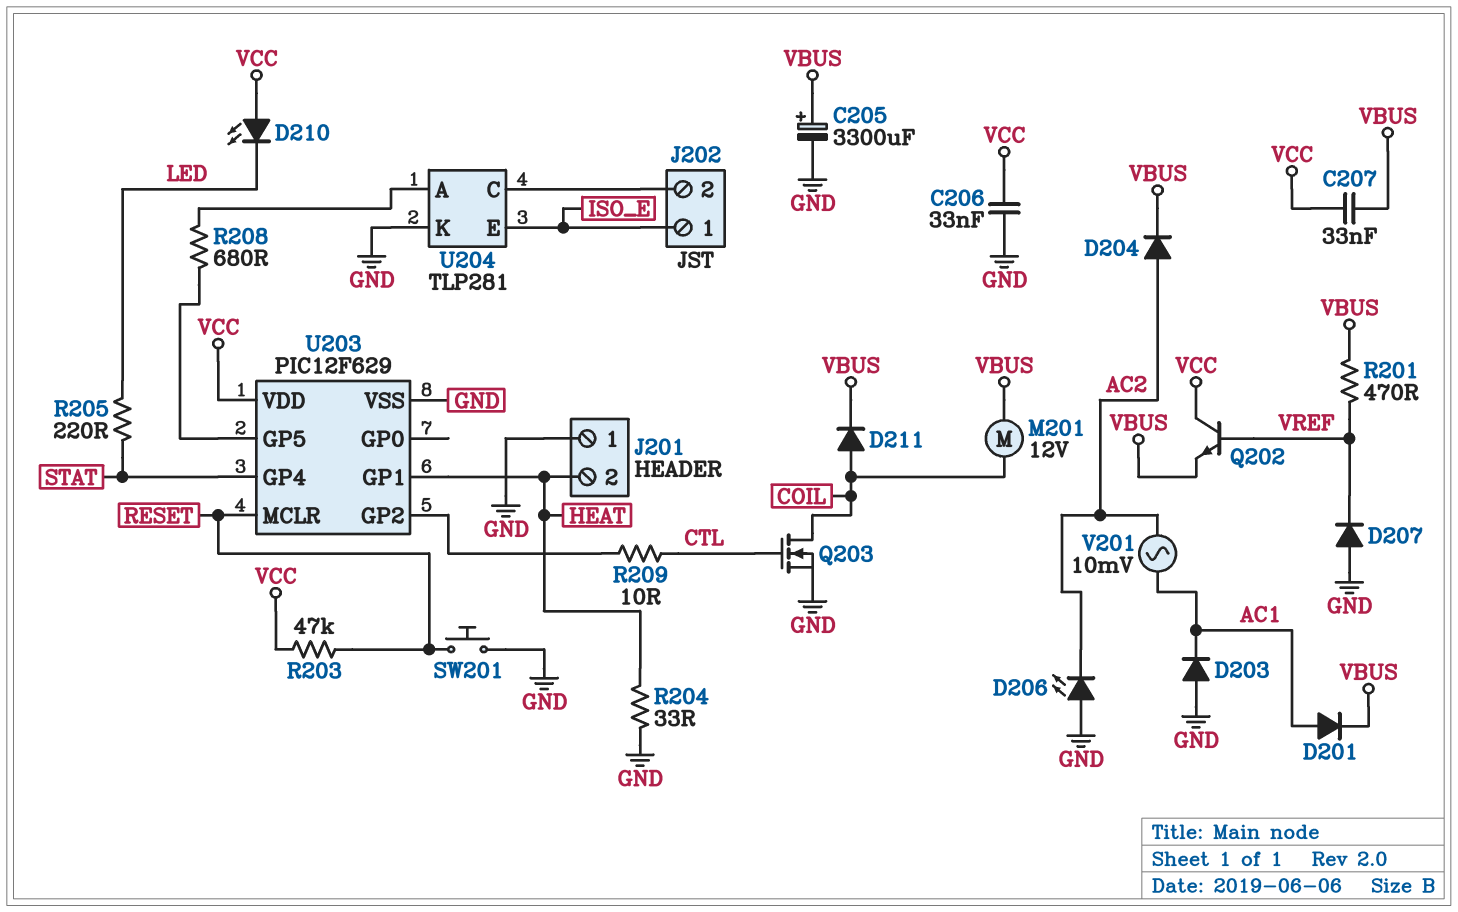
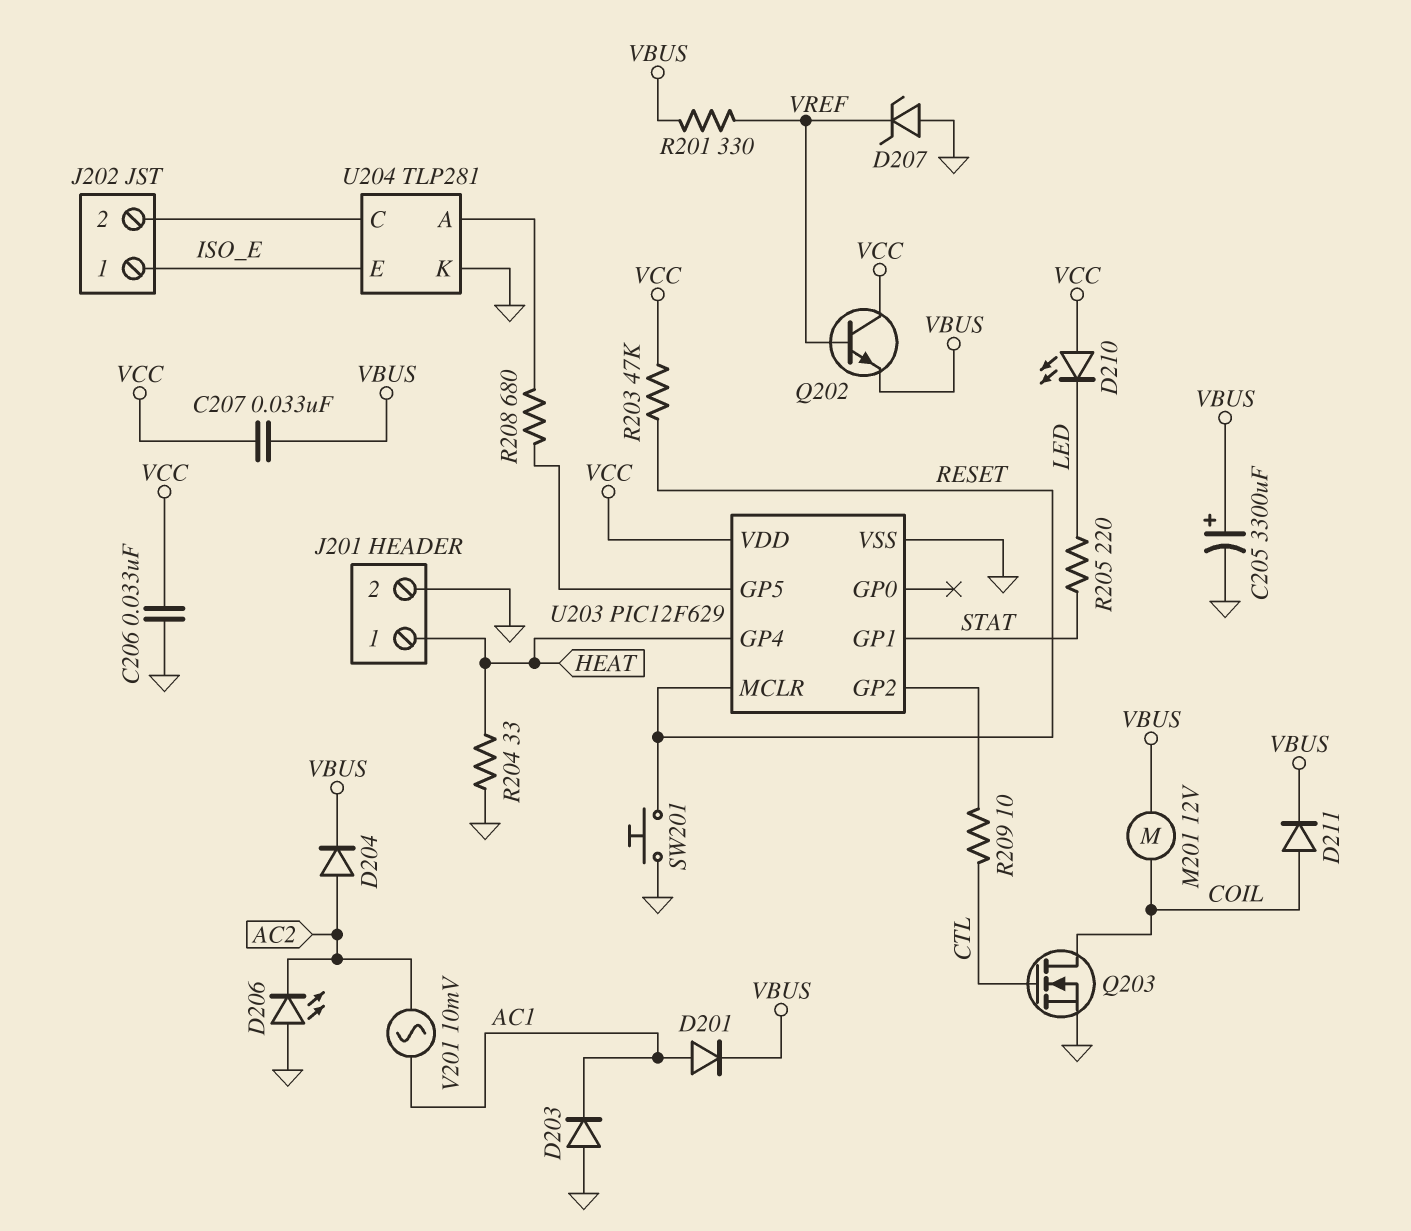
D207: diode (A GND, K VREF) -> zener (A GND, K VREF)
J201 pin 1: GND -> HEAT
J201 pin 2: HEAT -> GND
R201: 470 (VBUS, VREF) -> 330 (VBUS, VREF)
U203 pin GP1: HEAT -> STAT
U203 pin GP4: STAT -> HEAT

